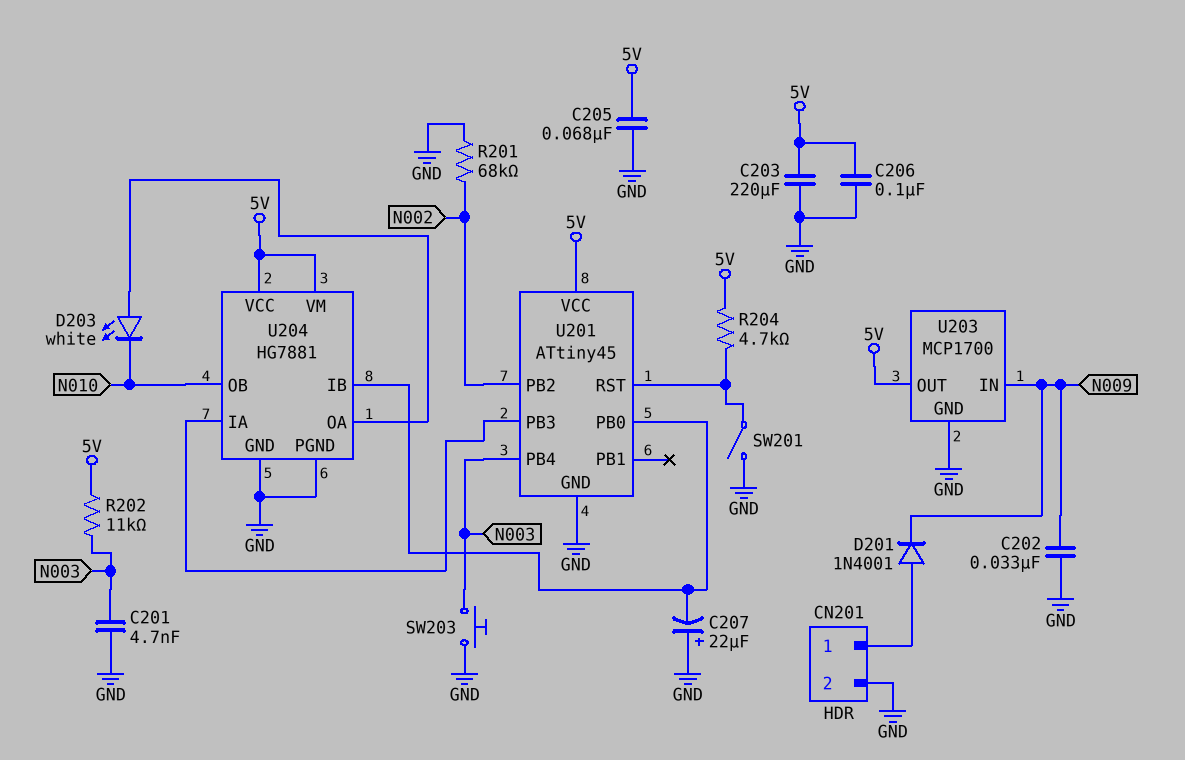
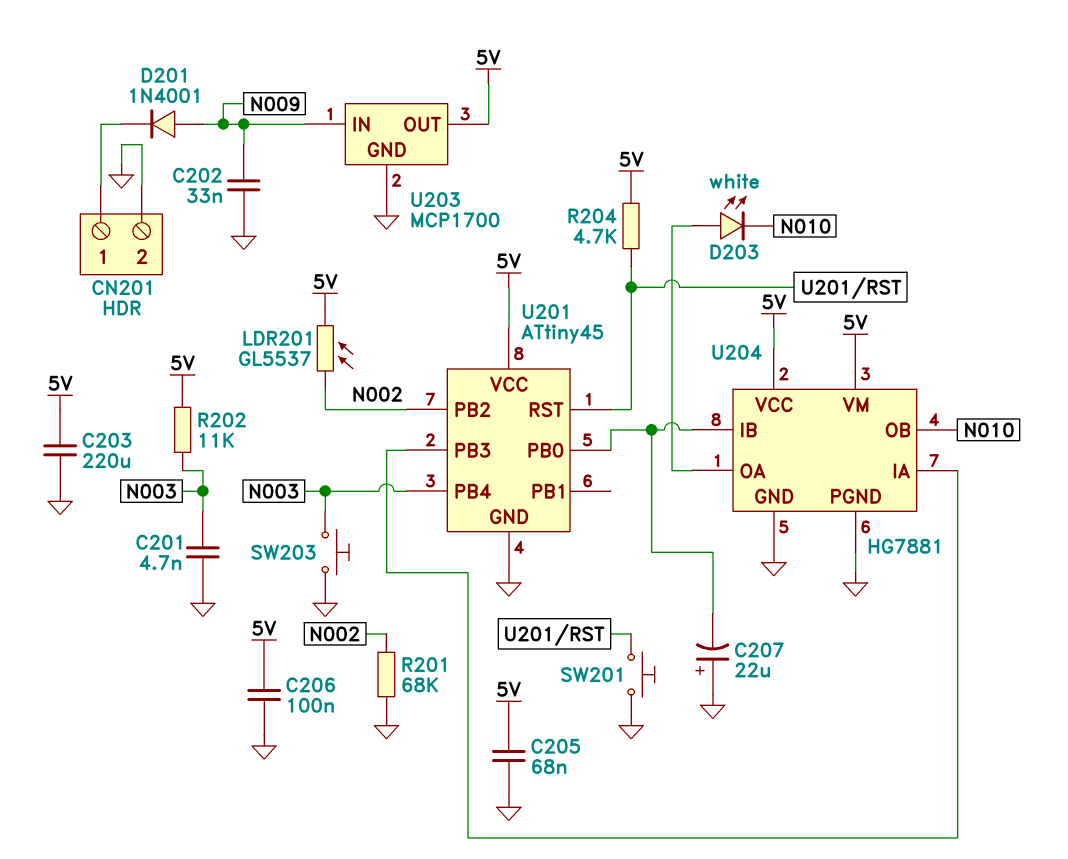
D201: diode 1N4001 (A CN201/1, K N009) -> diode 1N4001 (A N009, K CN201/1)
LDR201: none -> GL5537 (5V, N002)
SW201: switch (GND, U201/RST) -> button (GND, U201/RST)

